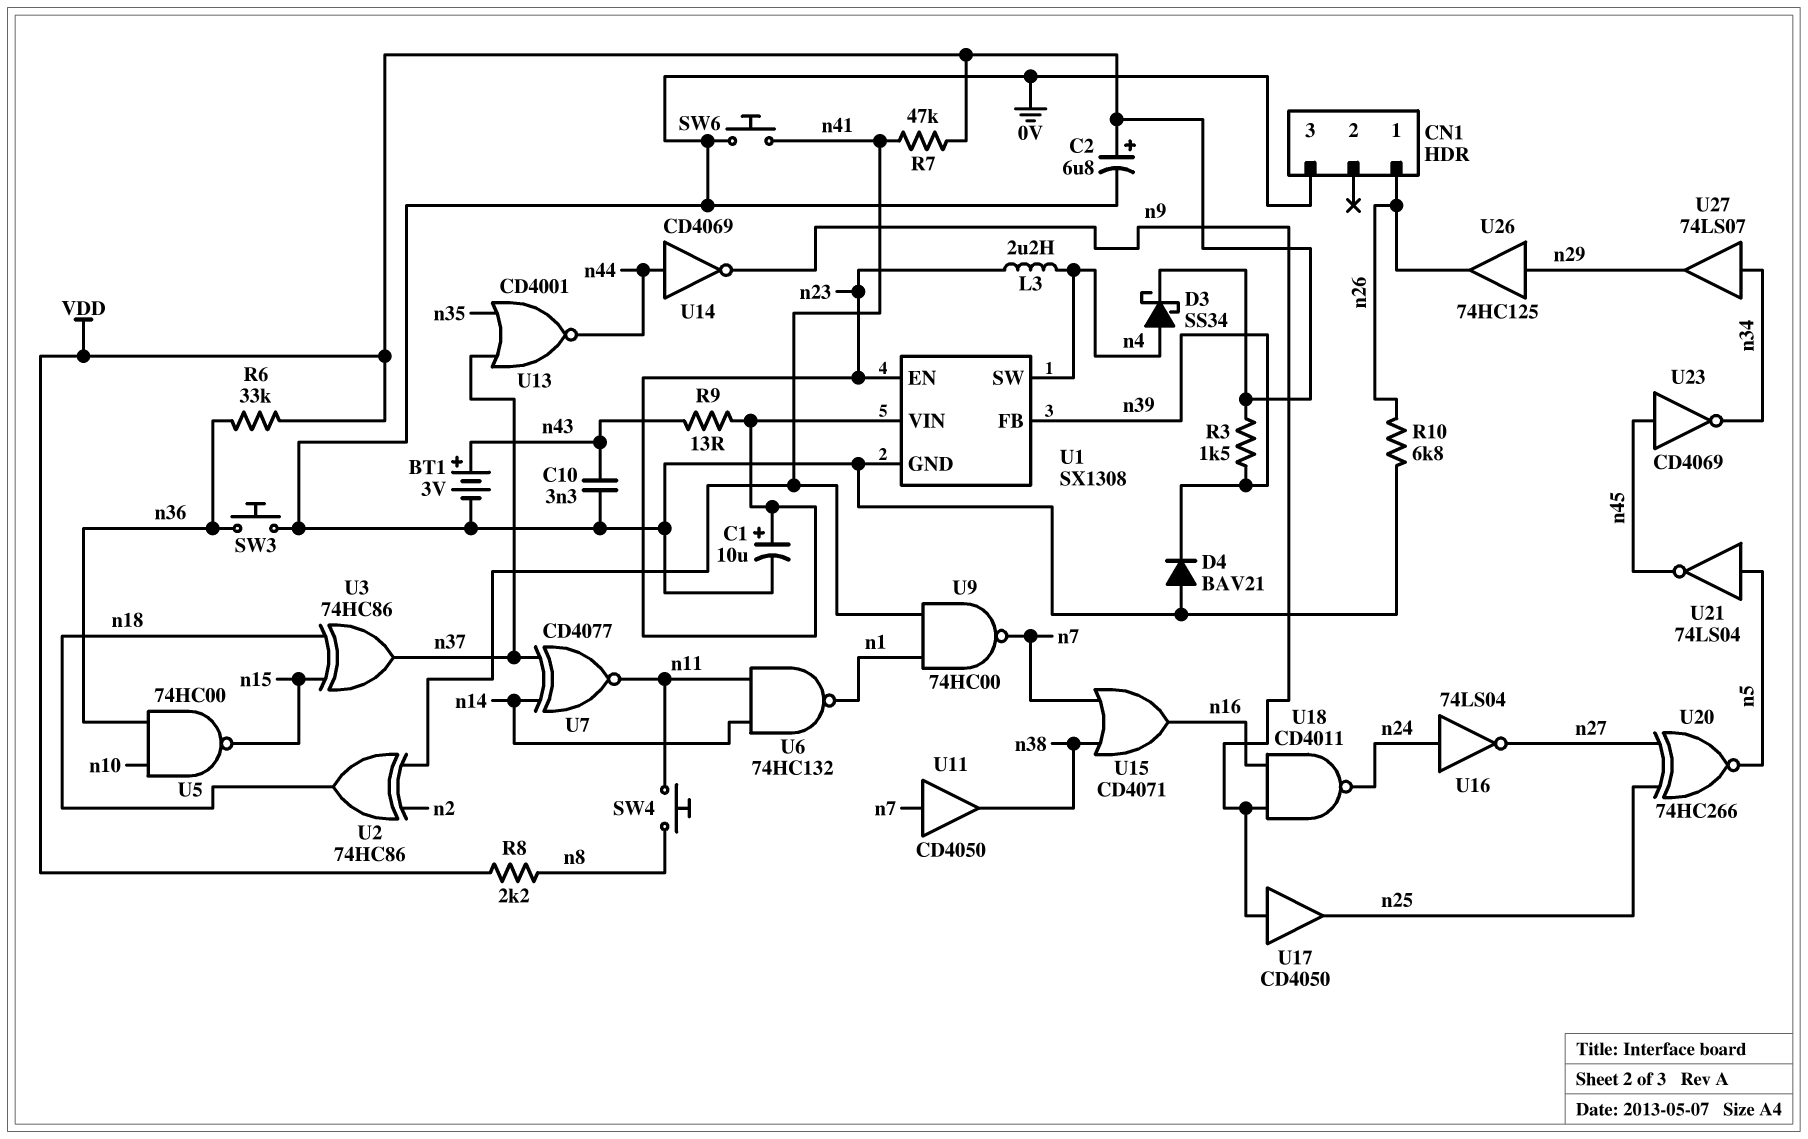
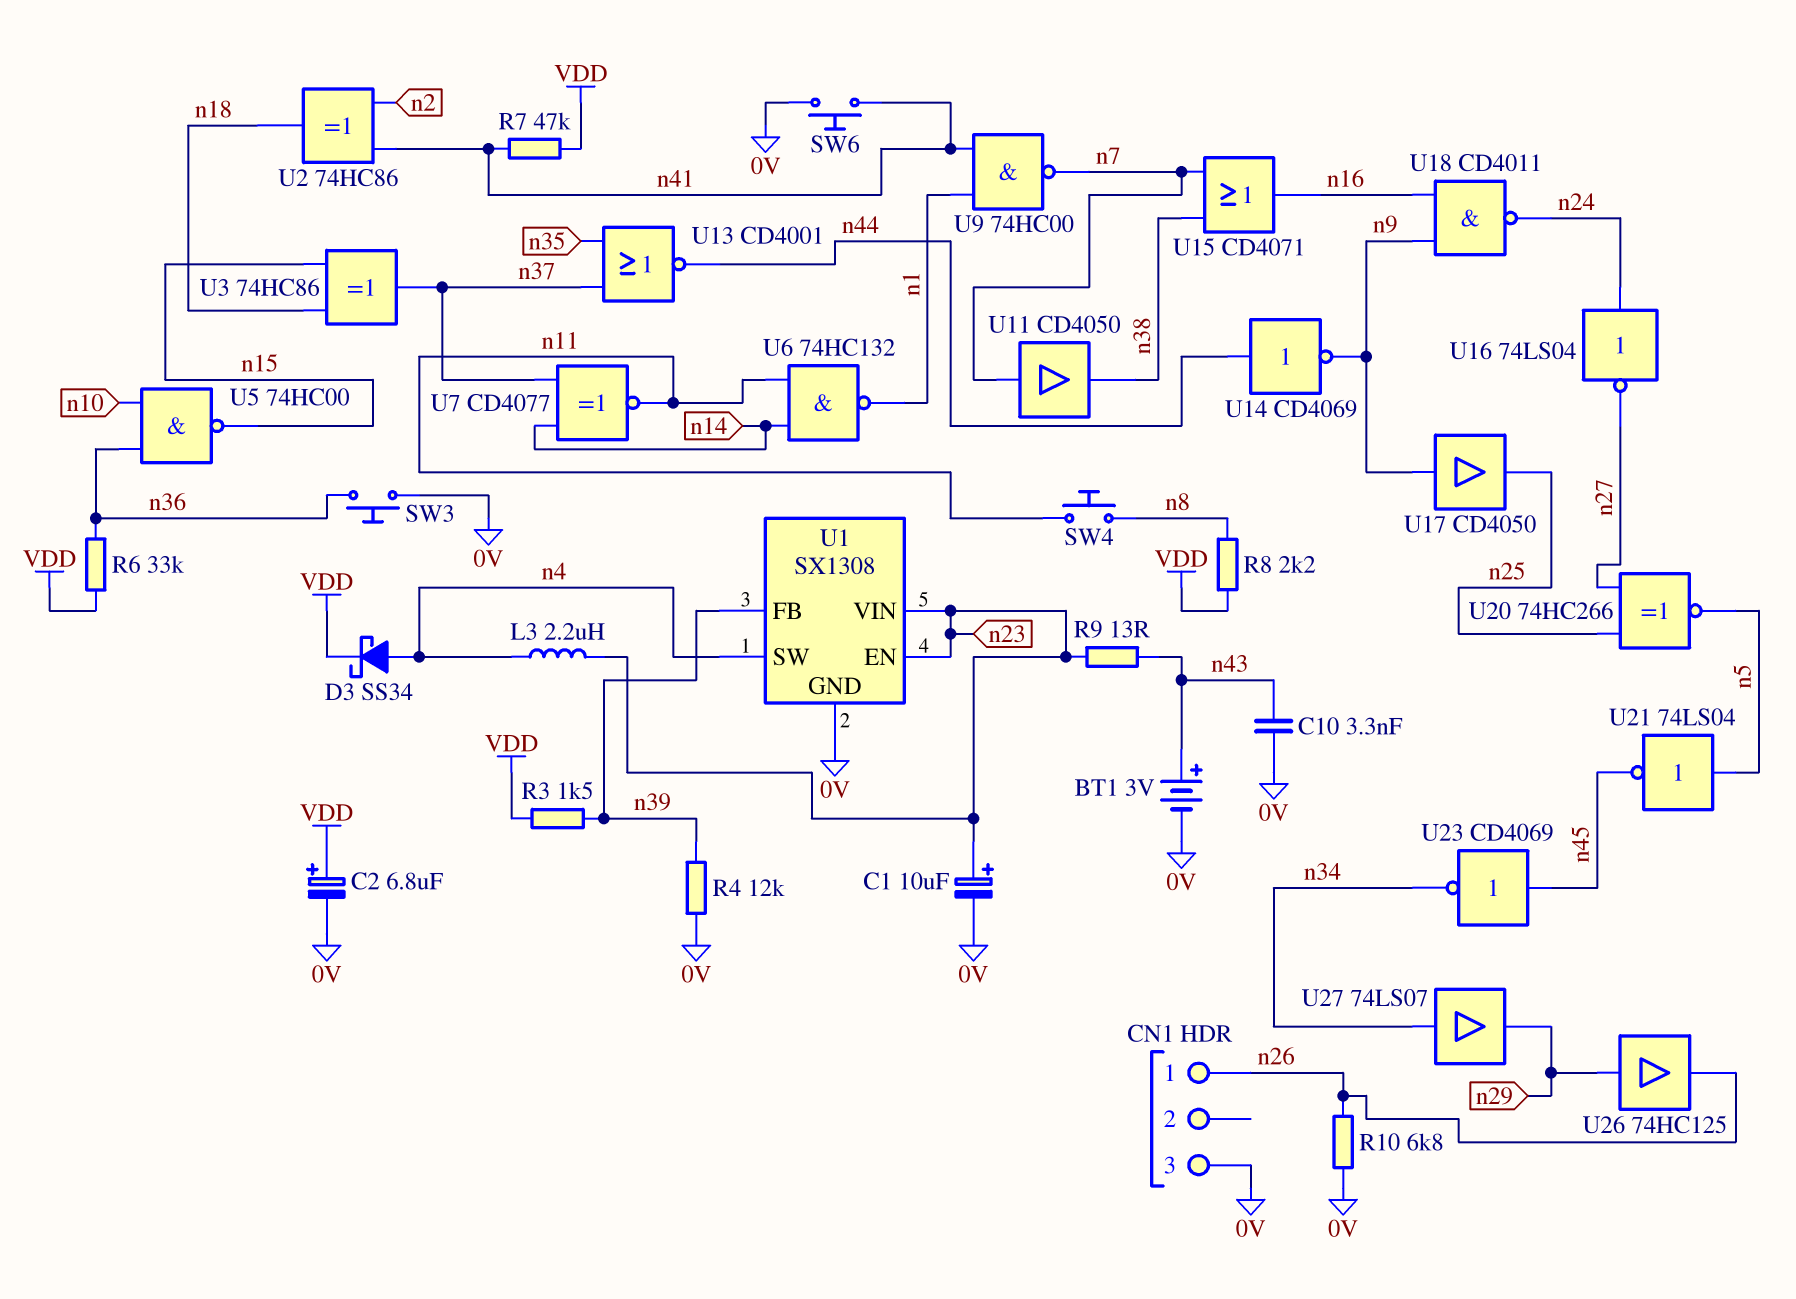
D4: diode BAV21 (A 0V, K n39) -> none
R4: none -> 12k (0V, n39)

